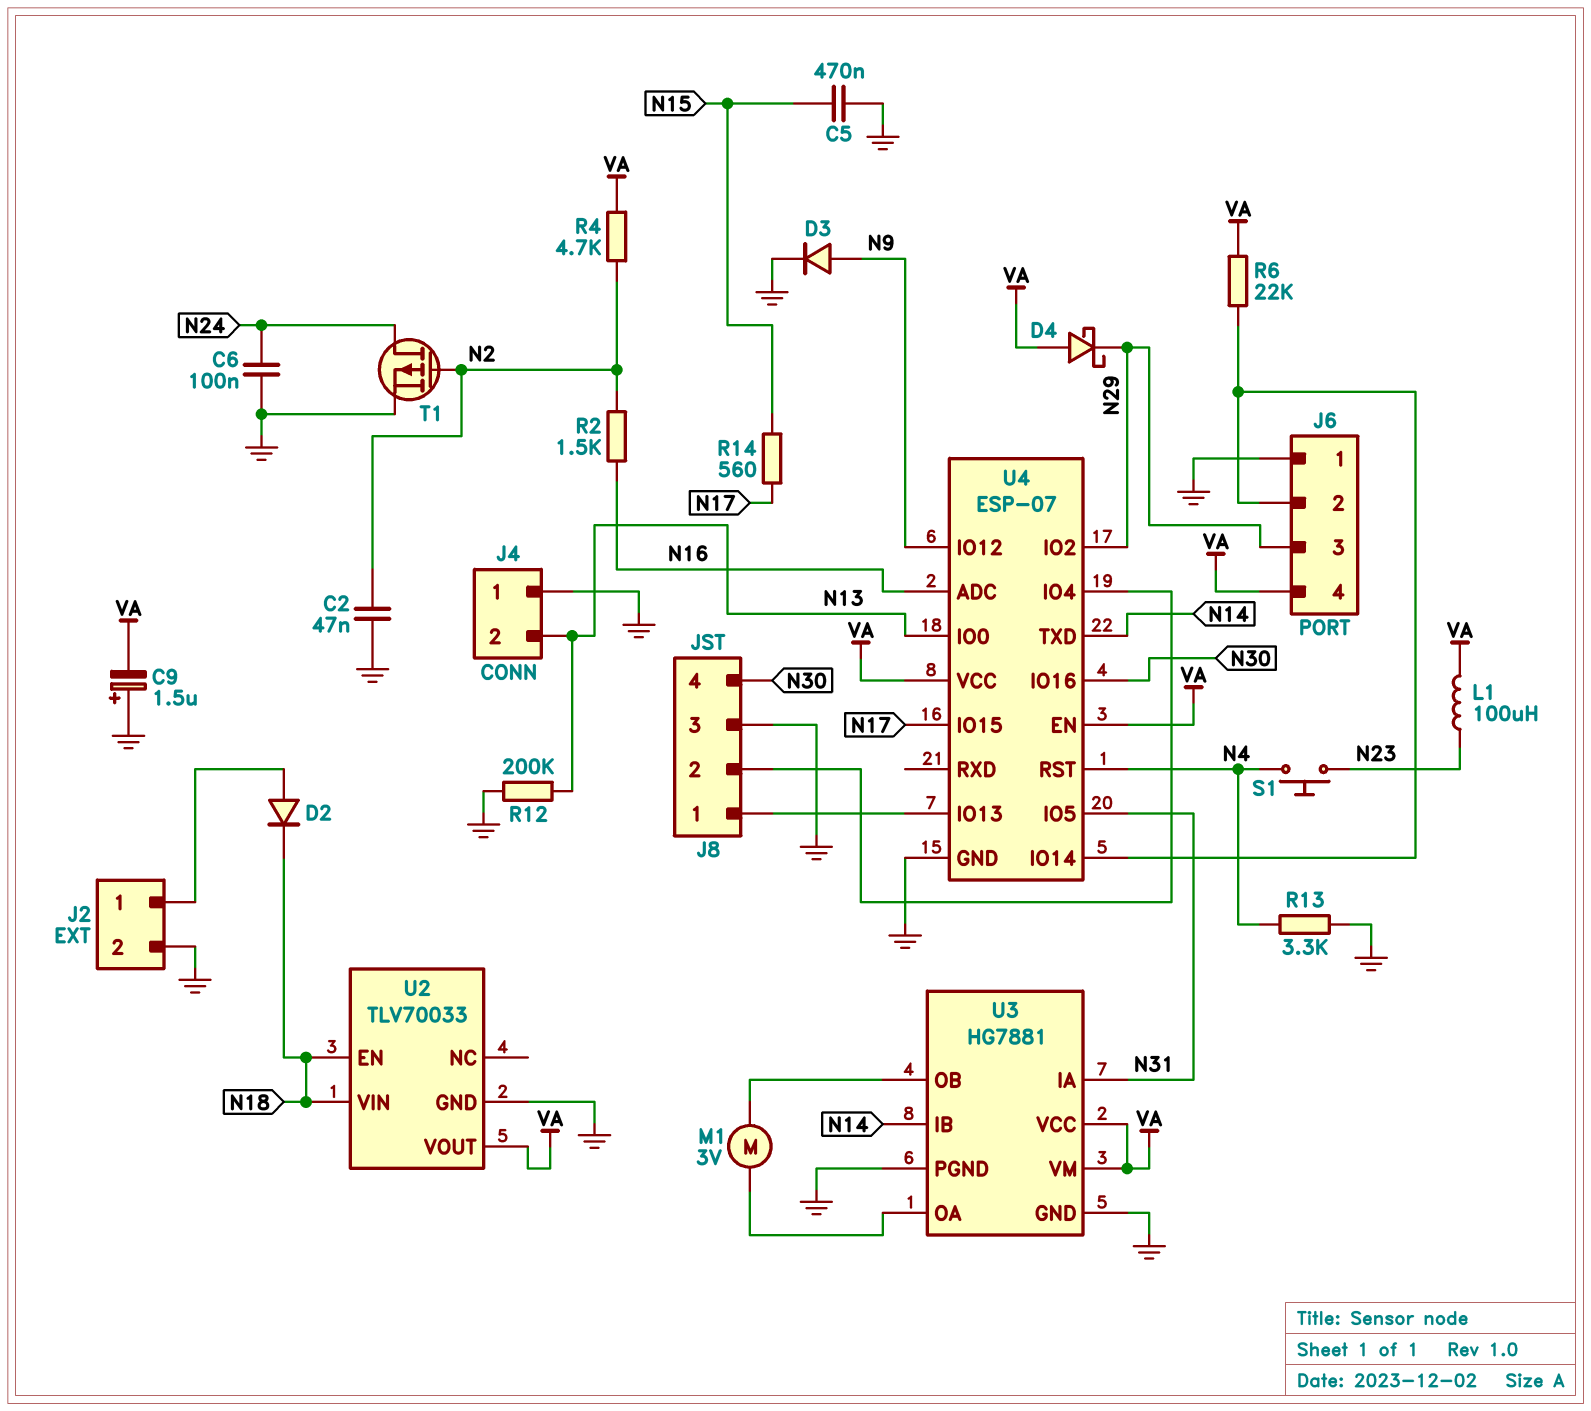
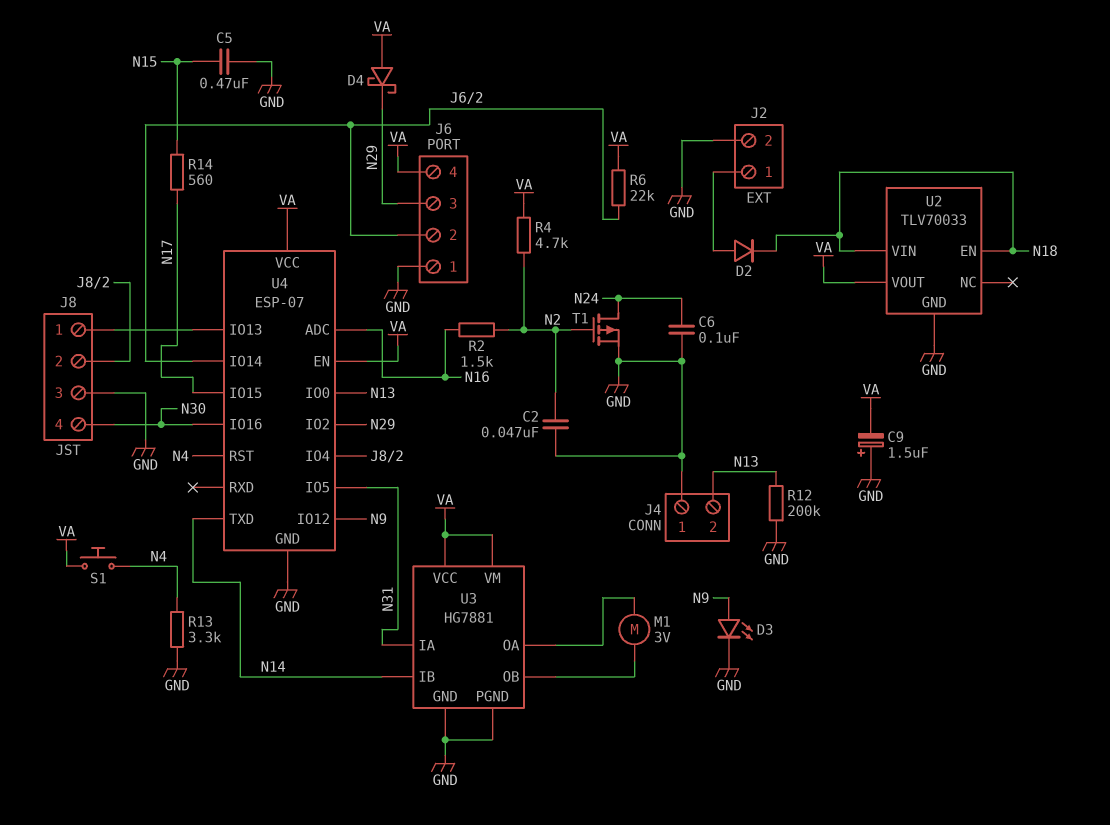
D3: diode (A N9, K GND) -> LED (A N9, K GND)
L1: 100uH (N23, VA) -> none
S1: button (N4, N23) -> button (N4, VA)

